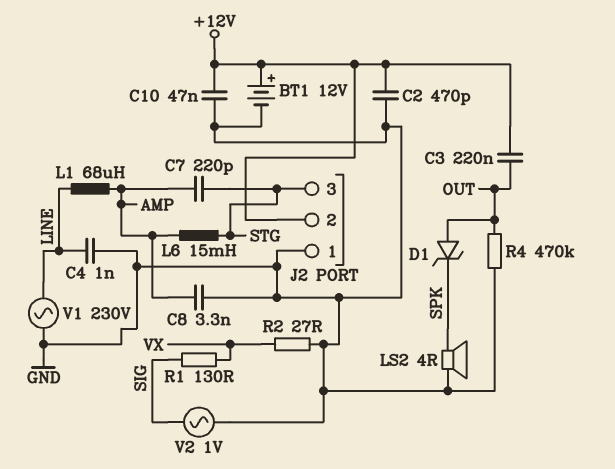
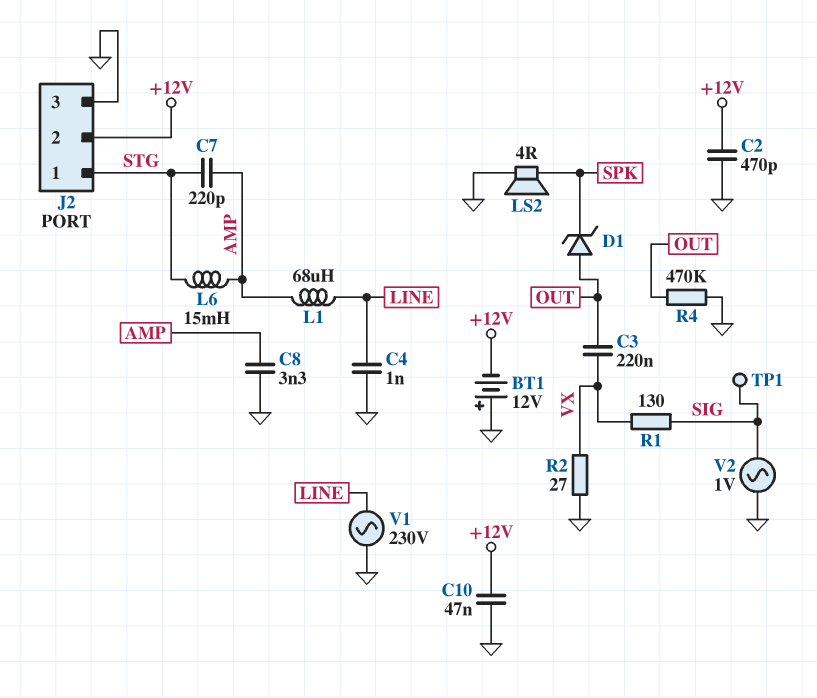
BT1: 12V (plus +12V, minus GND) -> 12V (plus GND, minus +12V)
C3: 220nF (+12V, OUT) -> 220nF (OUT, VX)
J2 pin 1: GND -> STG
J2 pin 3: STG -> GND
TP1: none -> test point (SIG)

